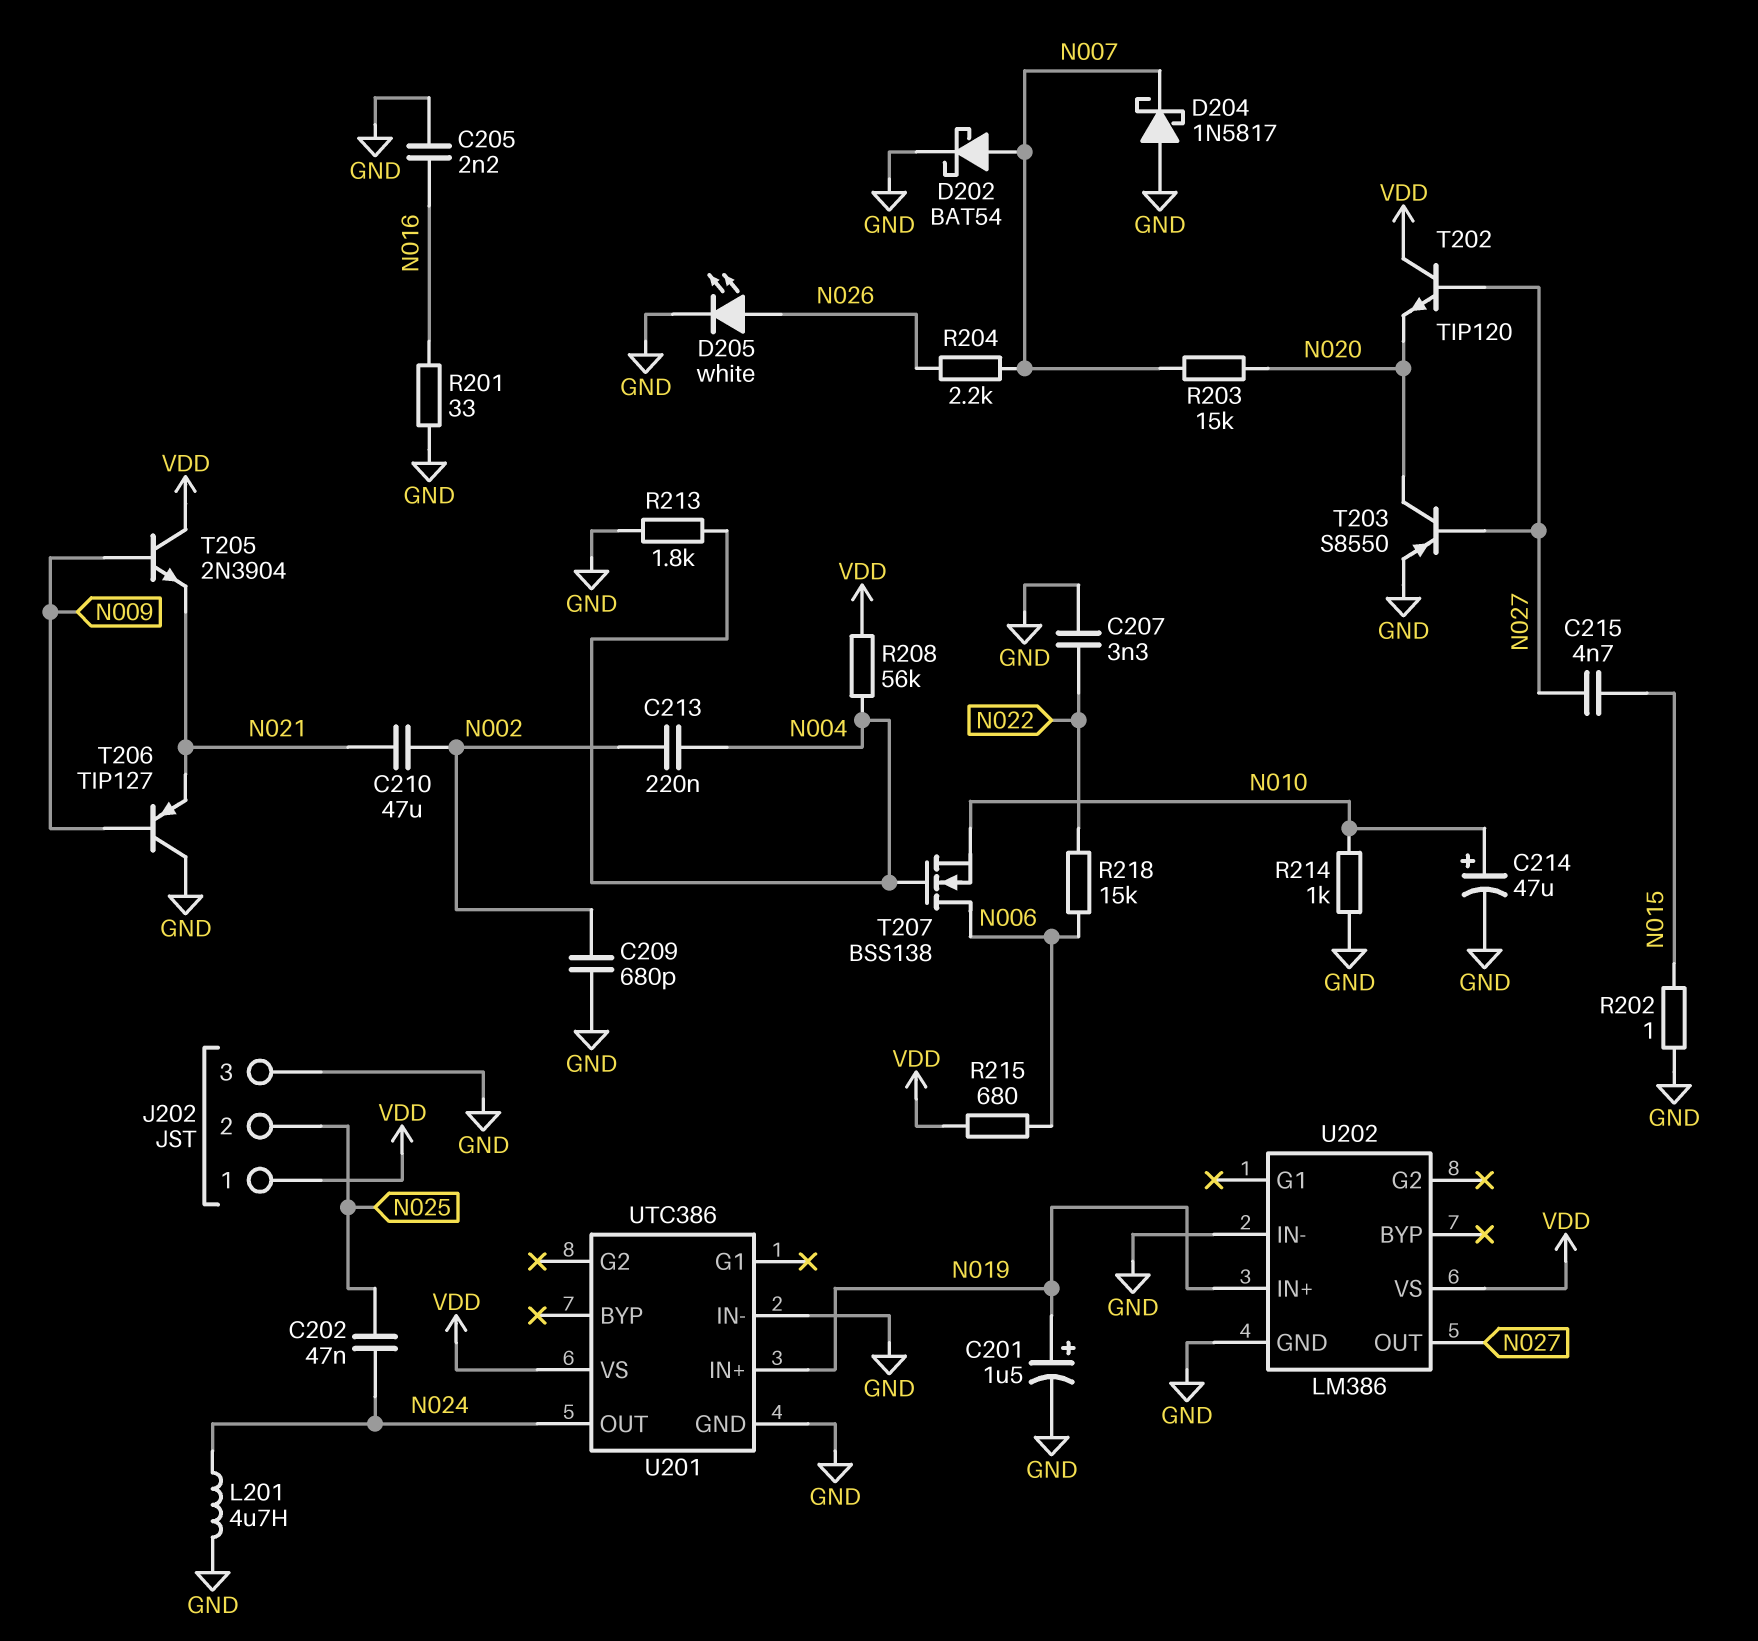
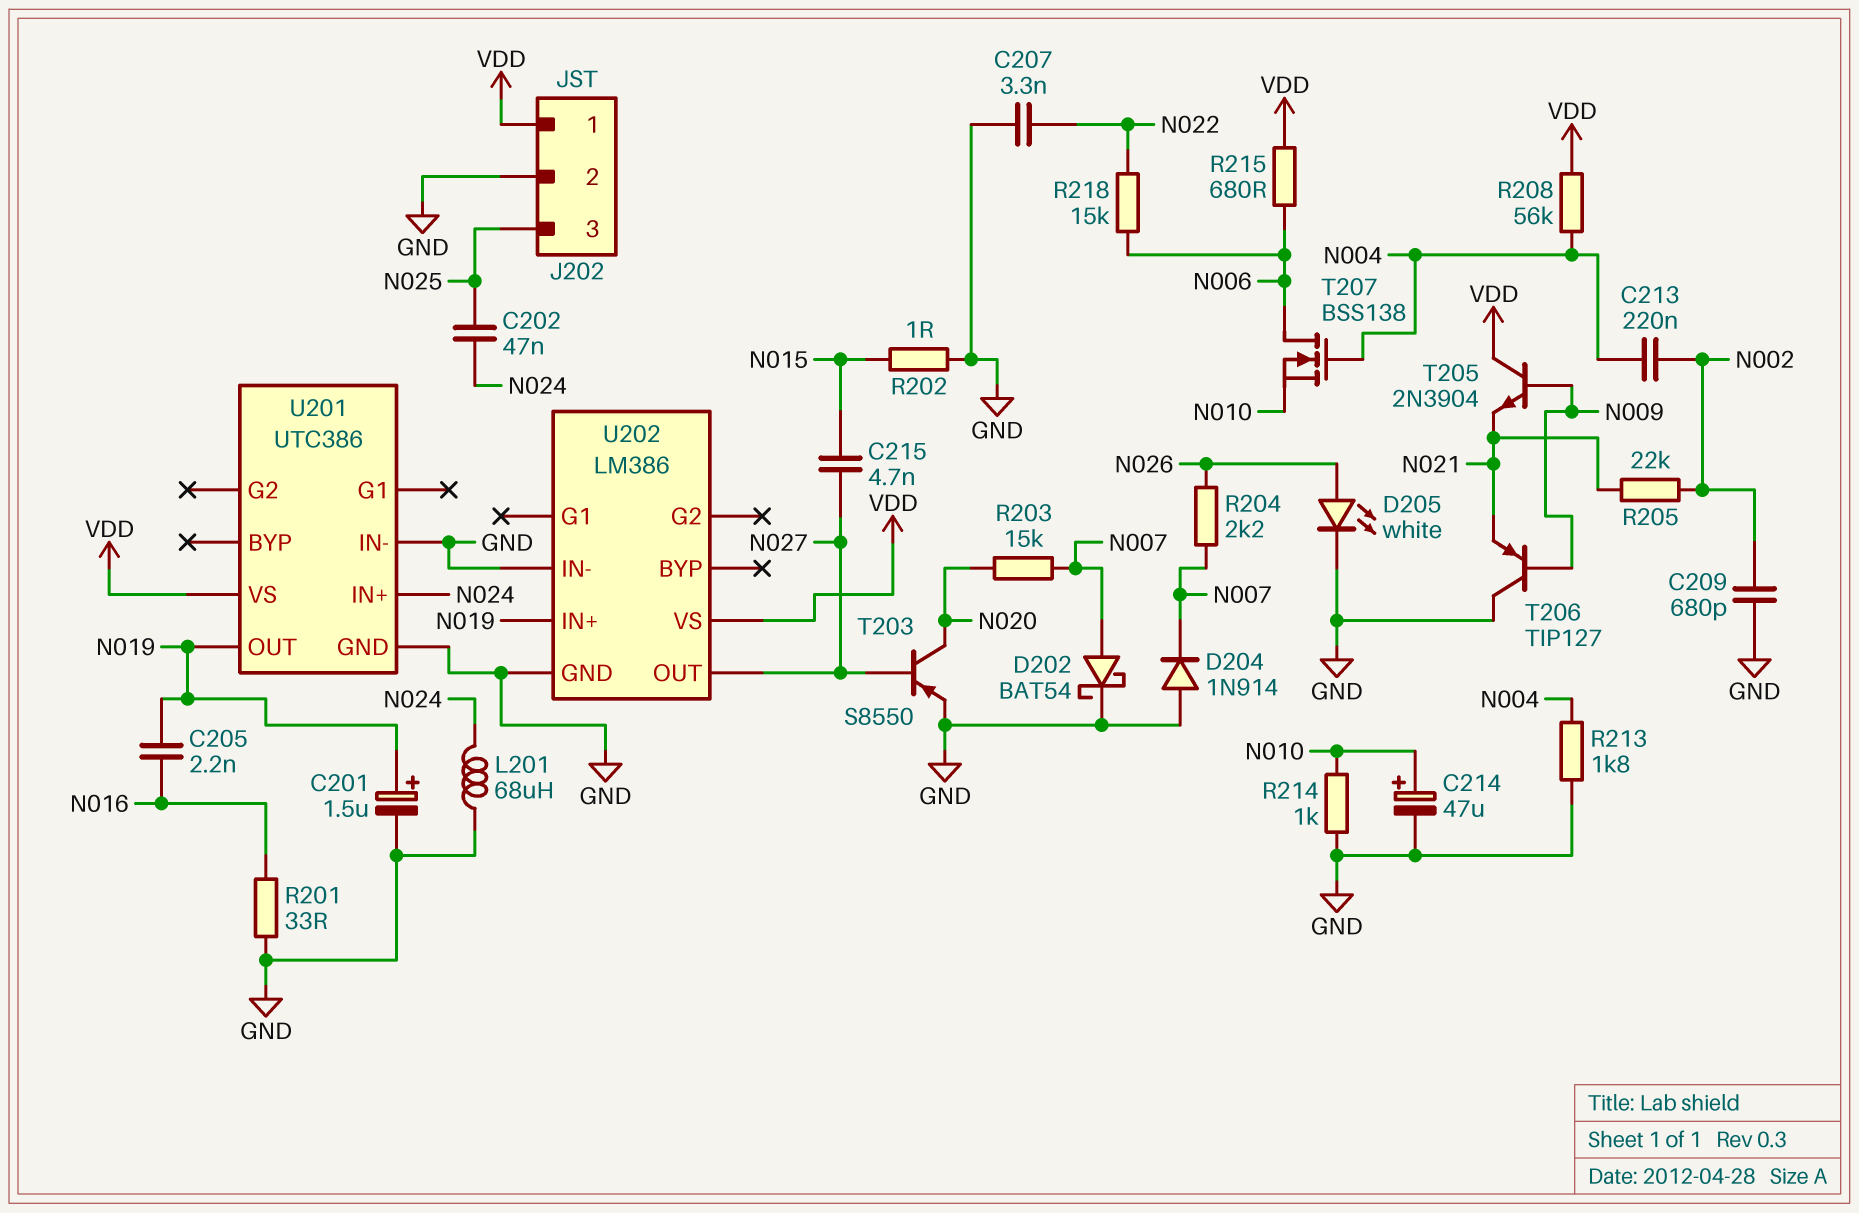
C205: 2.2nF (GND, N016) -> 2.2nF (N016, N019)
C210: 47uF (N002, N021) -> none
D204: schottky 1N5817 (A GND, K N007) -> diode 1N914 (A GND, K N007)
J202 pin 2: N025 -> GND
J202 pin 3: GND -> N025
L201: 4.7uH (GND, N024) -> 68uH (GND, N024)
R205: none -> 22k (N002, N021)
T202: NPN TIP120 (B N027, C VDD, E N020) -> none
U201 pin IN+: N019 -> N024
U201 pin OUT: N024 -> N019

